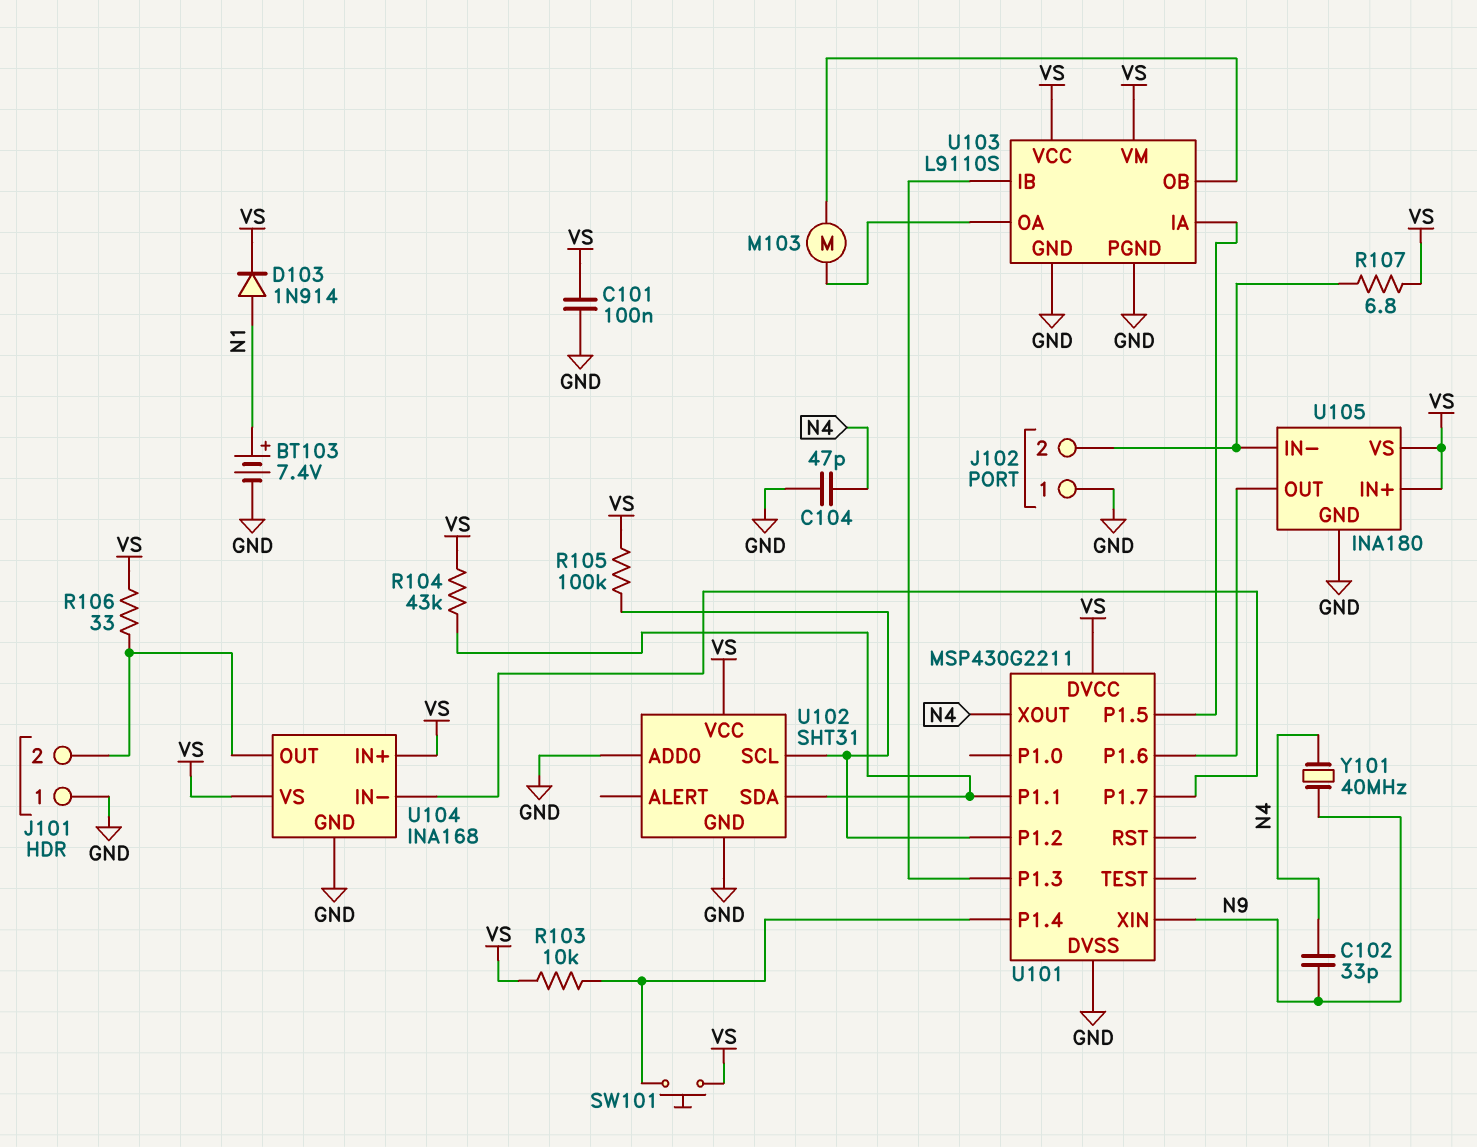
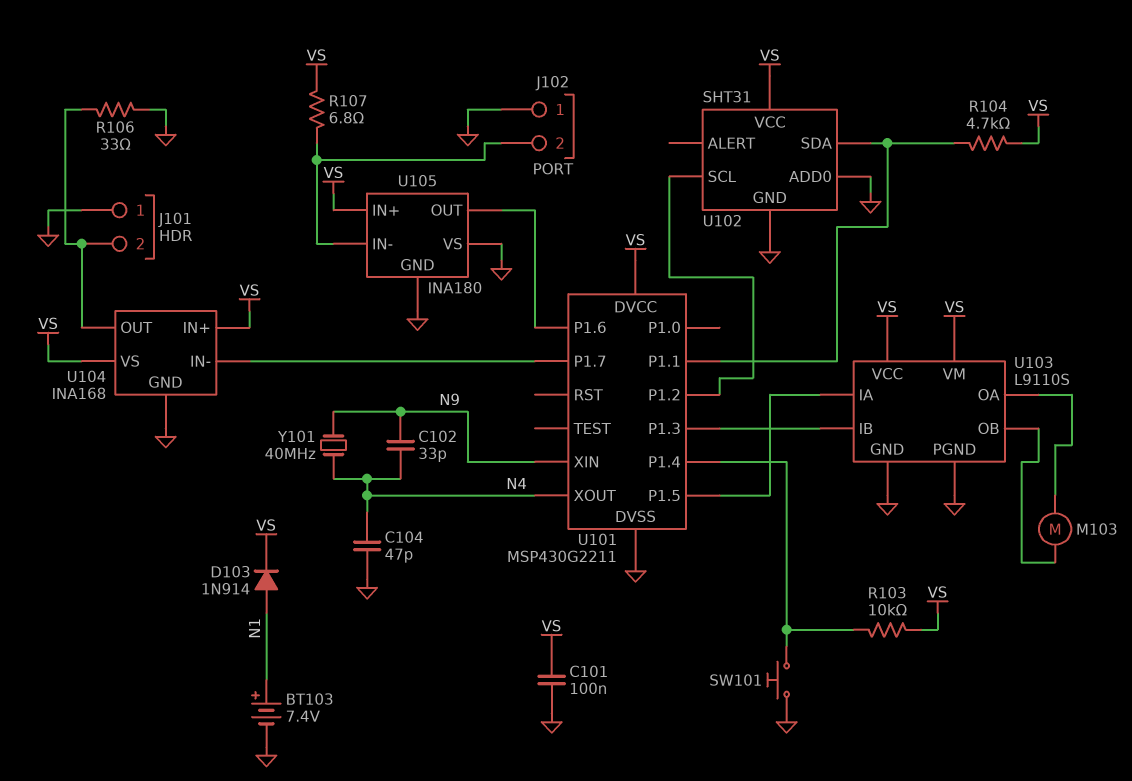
R104: 43k (U101/P1.1, VS) -> 4.7k (U101/P1.1, VS)
R105: 100k (U101/P1.2, VS) -> none
R106: 33 (J101/2, VS) -> 33 (GND, J101/2)
SW101: button (U101/P1.4, VS) -> button (GND, U101/P1.4)
U105 pin VS: VS -> GND

